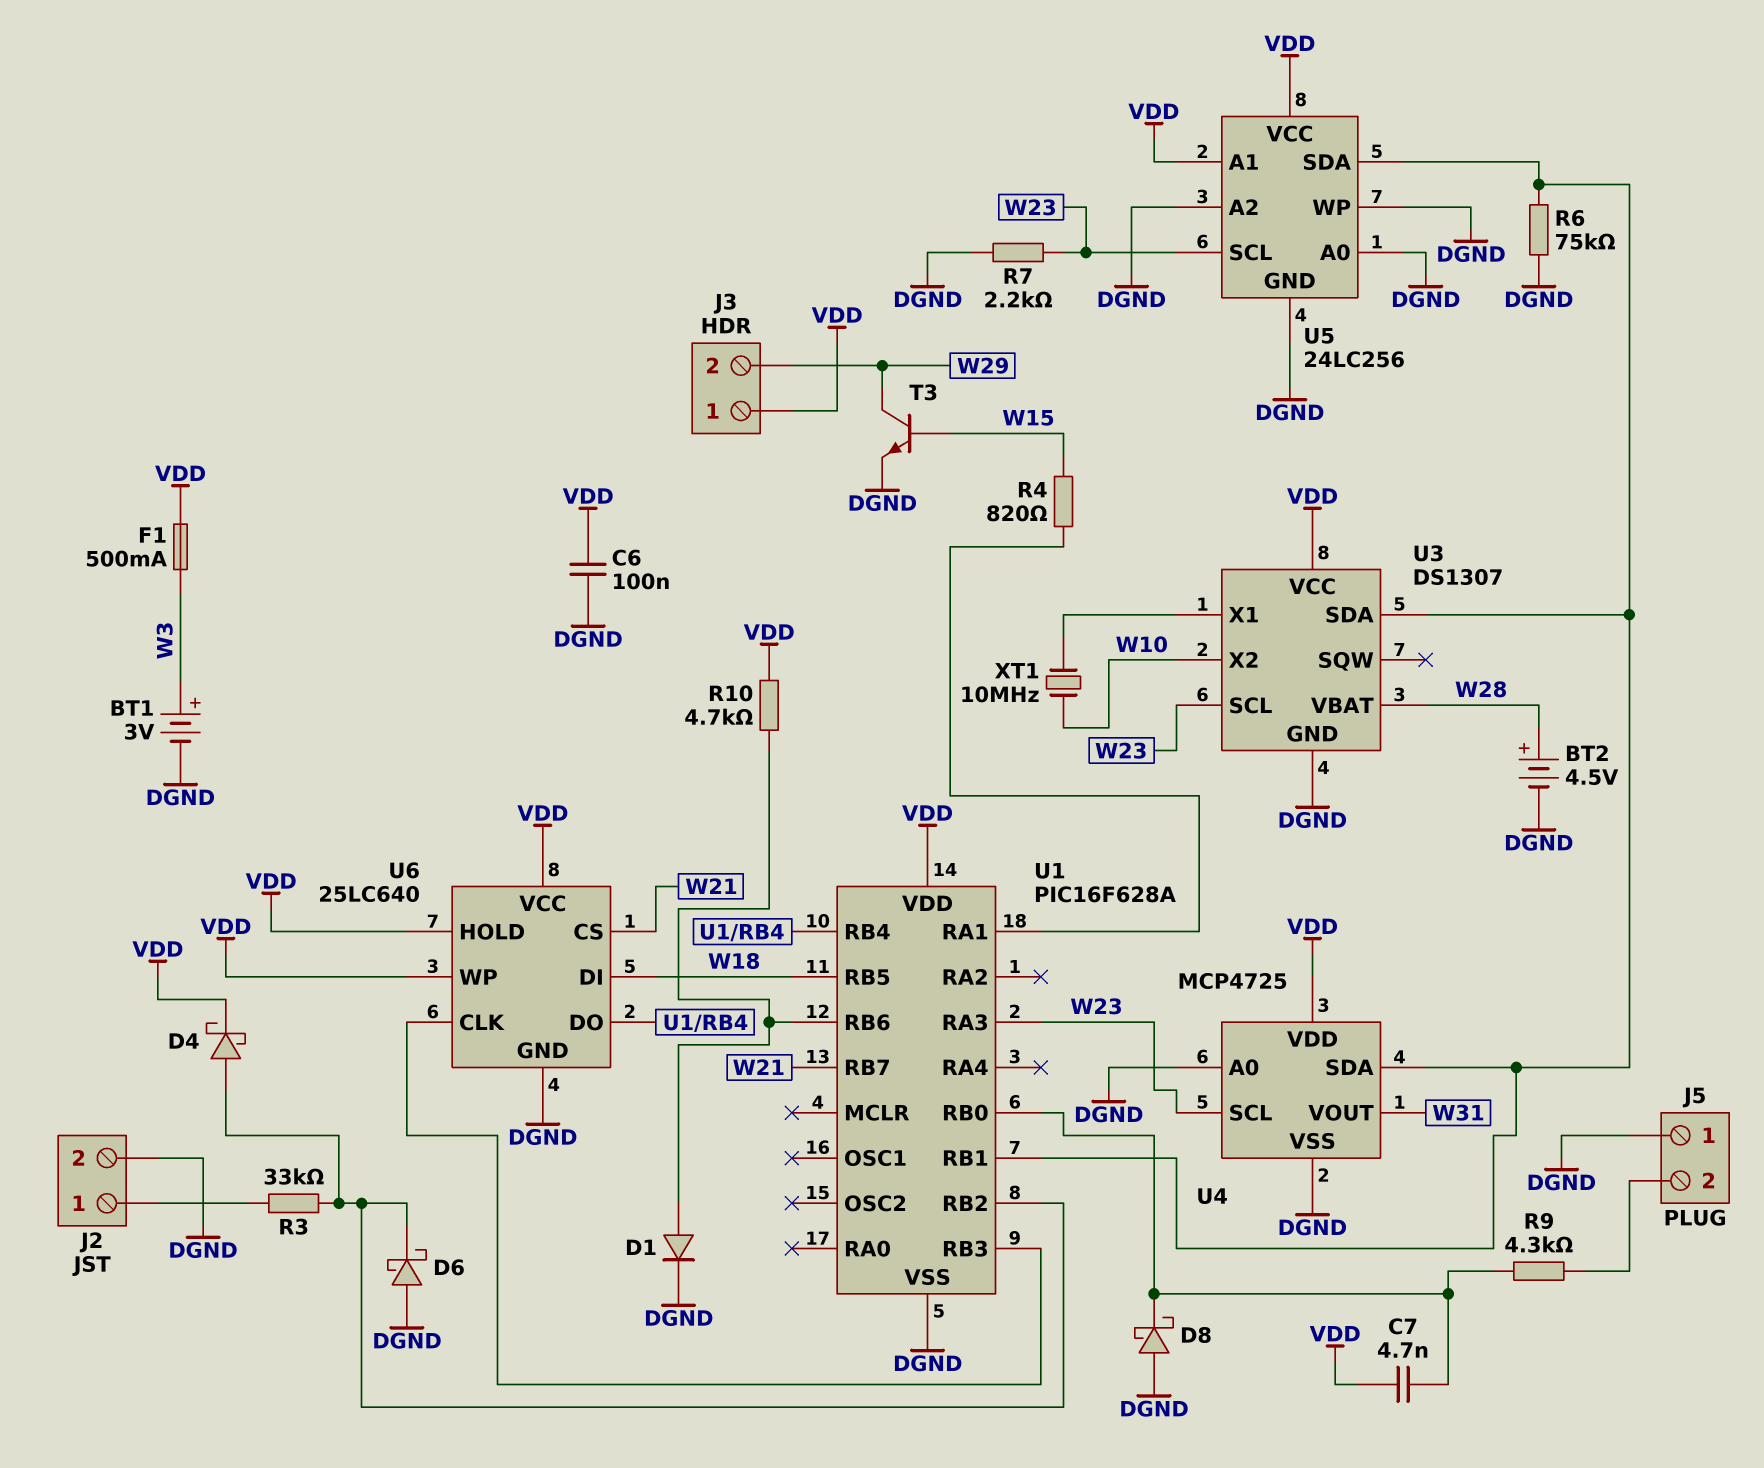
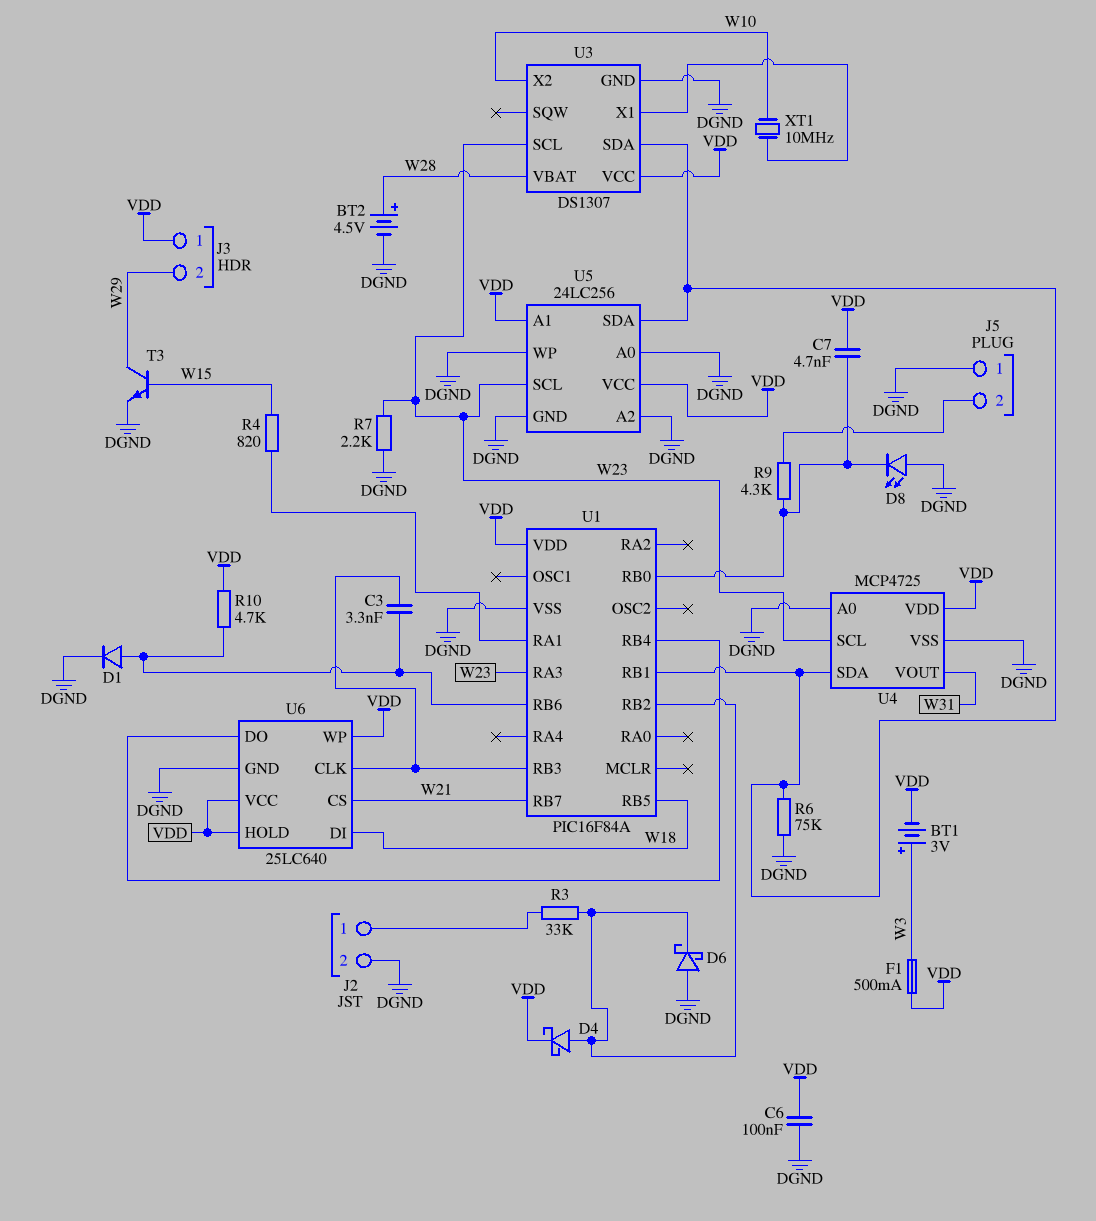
BT1: 3V (plus W3, minus DGND) -> 3V (plus W3, minus VDD)
C3: none -> 3.3nF (U1/RB3, U1/RB6)
D8: schottky (A DGND, K U1/RB0) -> LED (A DGND, K U1/RB0)
U1: PIC16F628A -> PIC16F84A

